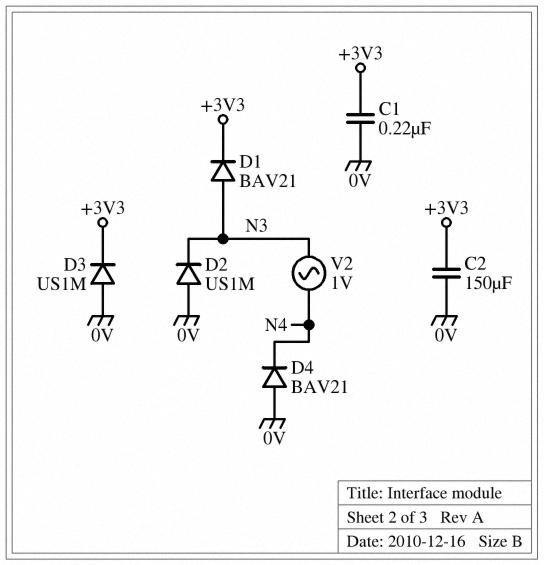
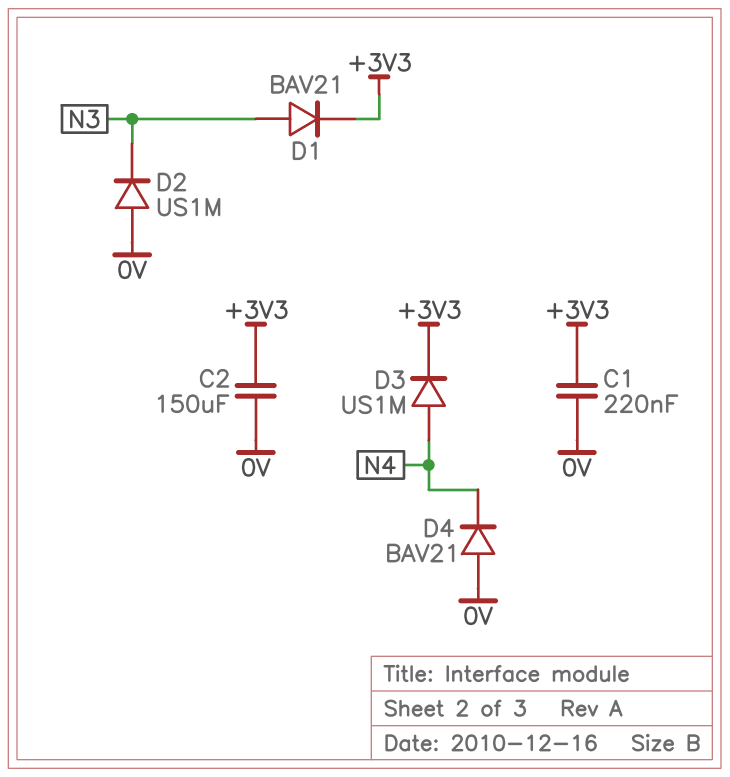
D3: diode US1M (A 0V, K +3V3) -> diode US1M (A N4, K +3V3)
V2: AC 1V (N3, N4) -> none

